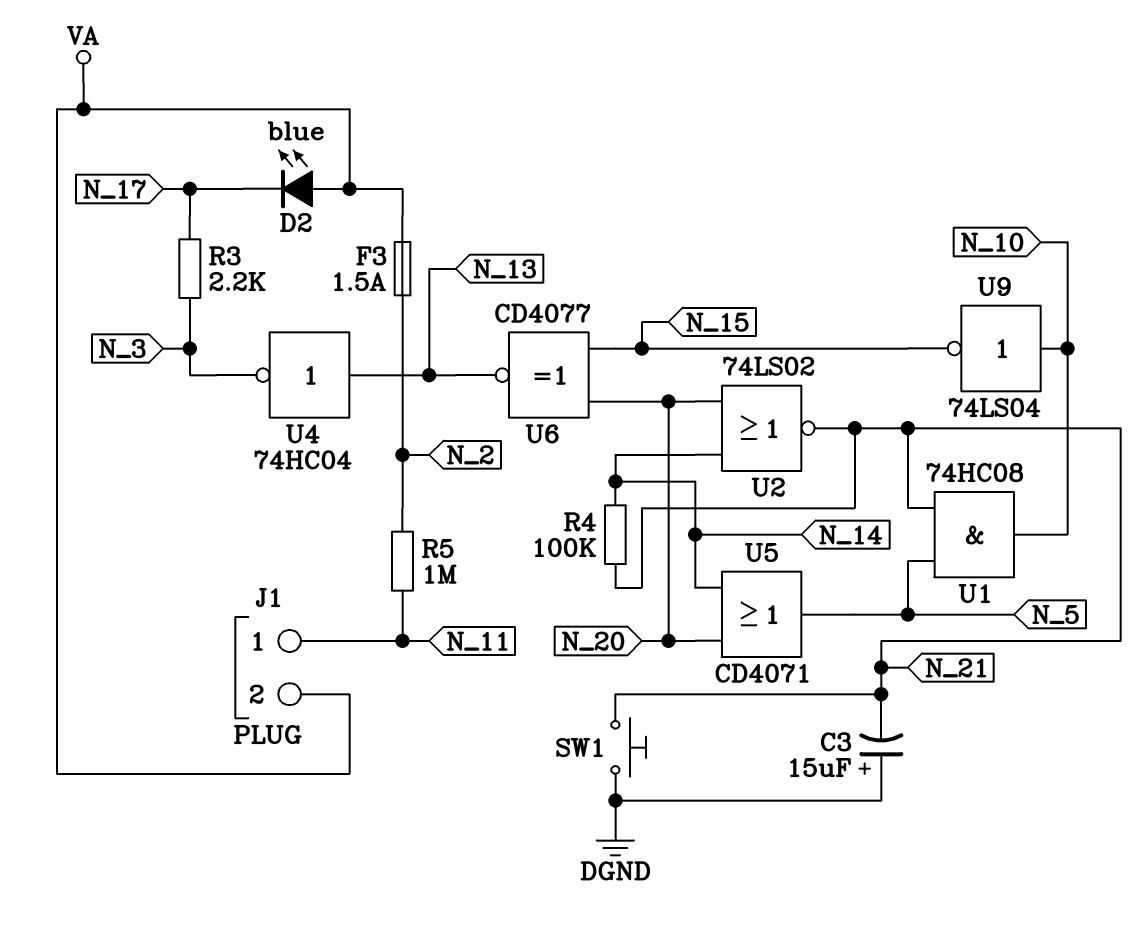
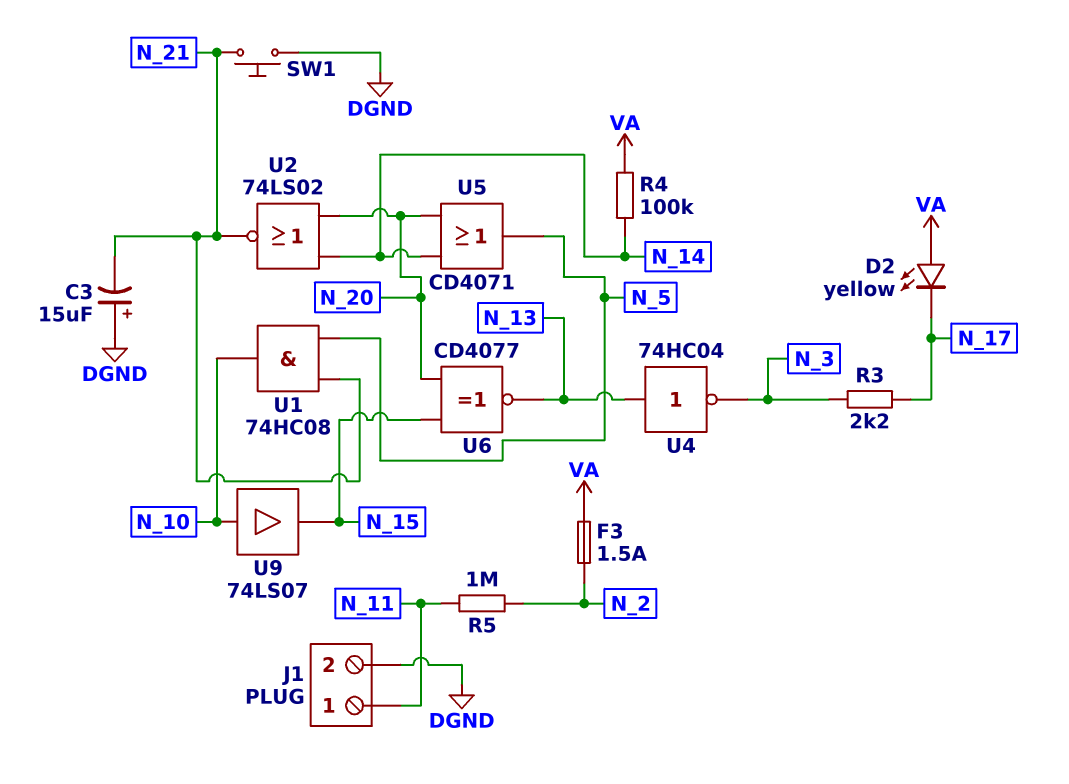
D2: LED blue (A VA, K N_17) -> LED yellow (A VA, K N_17)
J1 pin 2: VA -> DGND
R4: 100k (N_14, N_21) -> 100k (N_14, VA)
U9: NOT 74LS04 (in N_10, out N_15) -> buffer 74LS07 (in N_10, out N_15)

